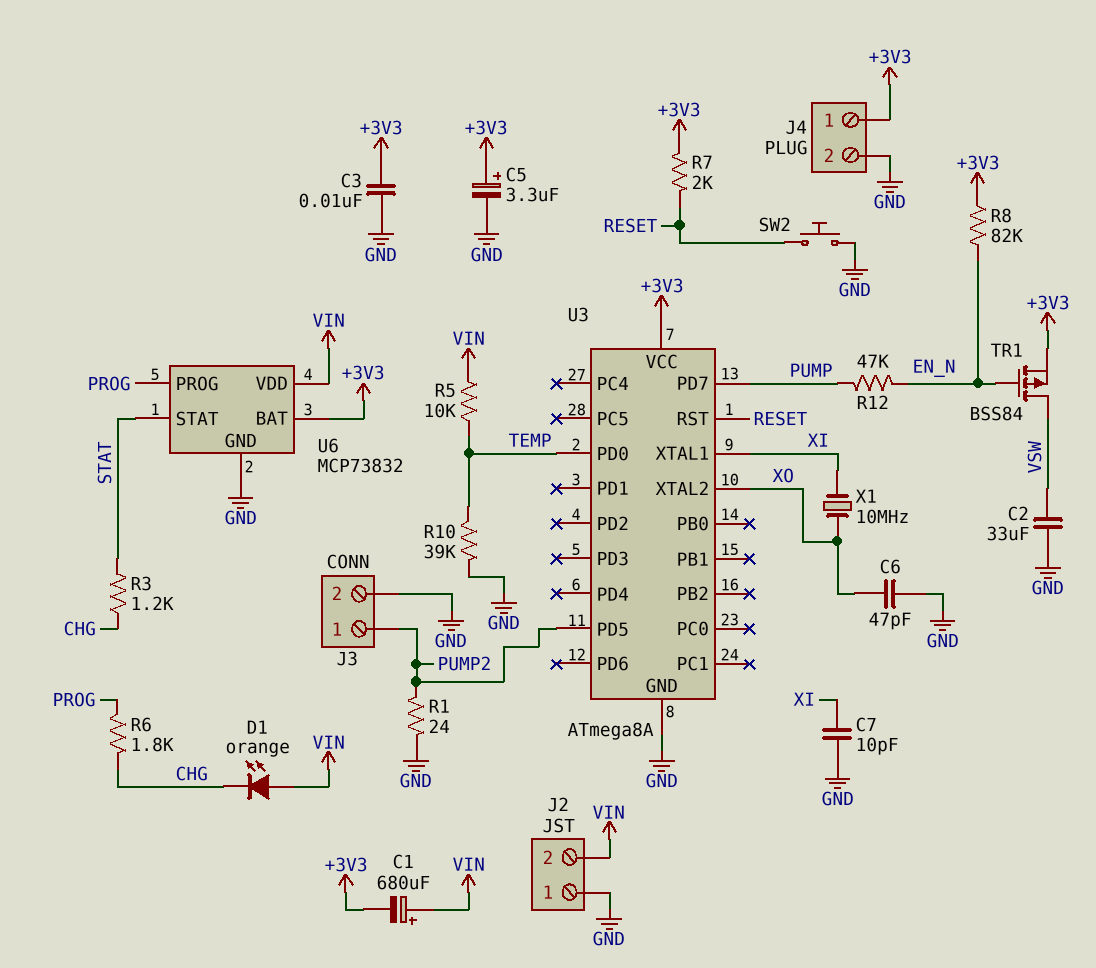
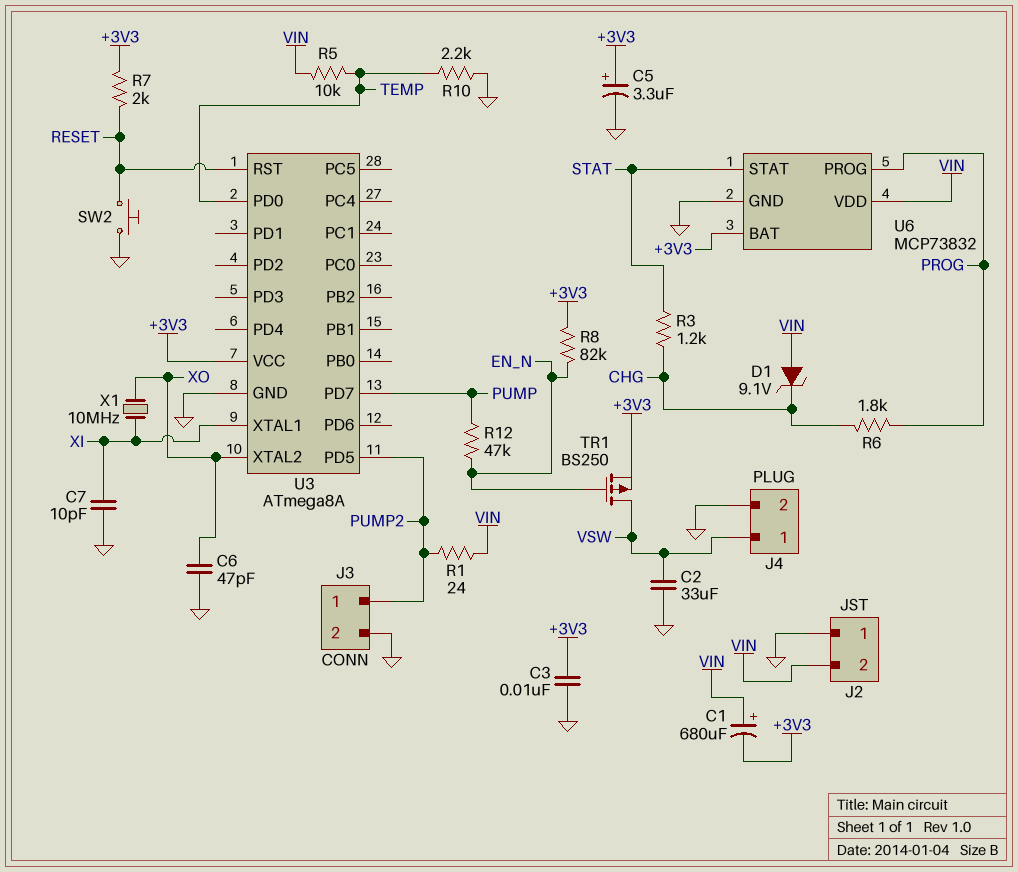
D1: LED orange (A VIN, K CHG) -> zener 9.1V (A VIN, K CHG)
J4 pin 1: +3V3 -> VSW
R1: 24 (GND, PUMP2) -> 24 (PUMP2, VIN)
R10: 39k (GND, TEMP) -> 2.2k (GND, TEMP)
TR1: PMOS BSS84 (G EN_N, D VSW, S +3V3) -> PMOS BS250 (G EN_N, D VSW, S +3V3)

